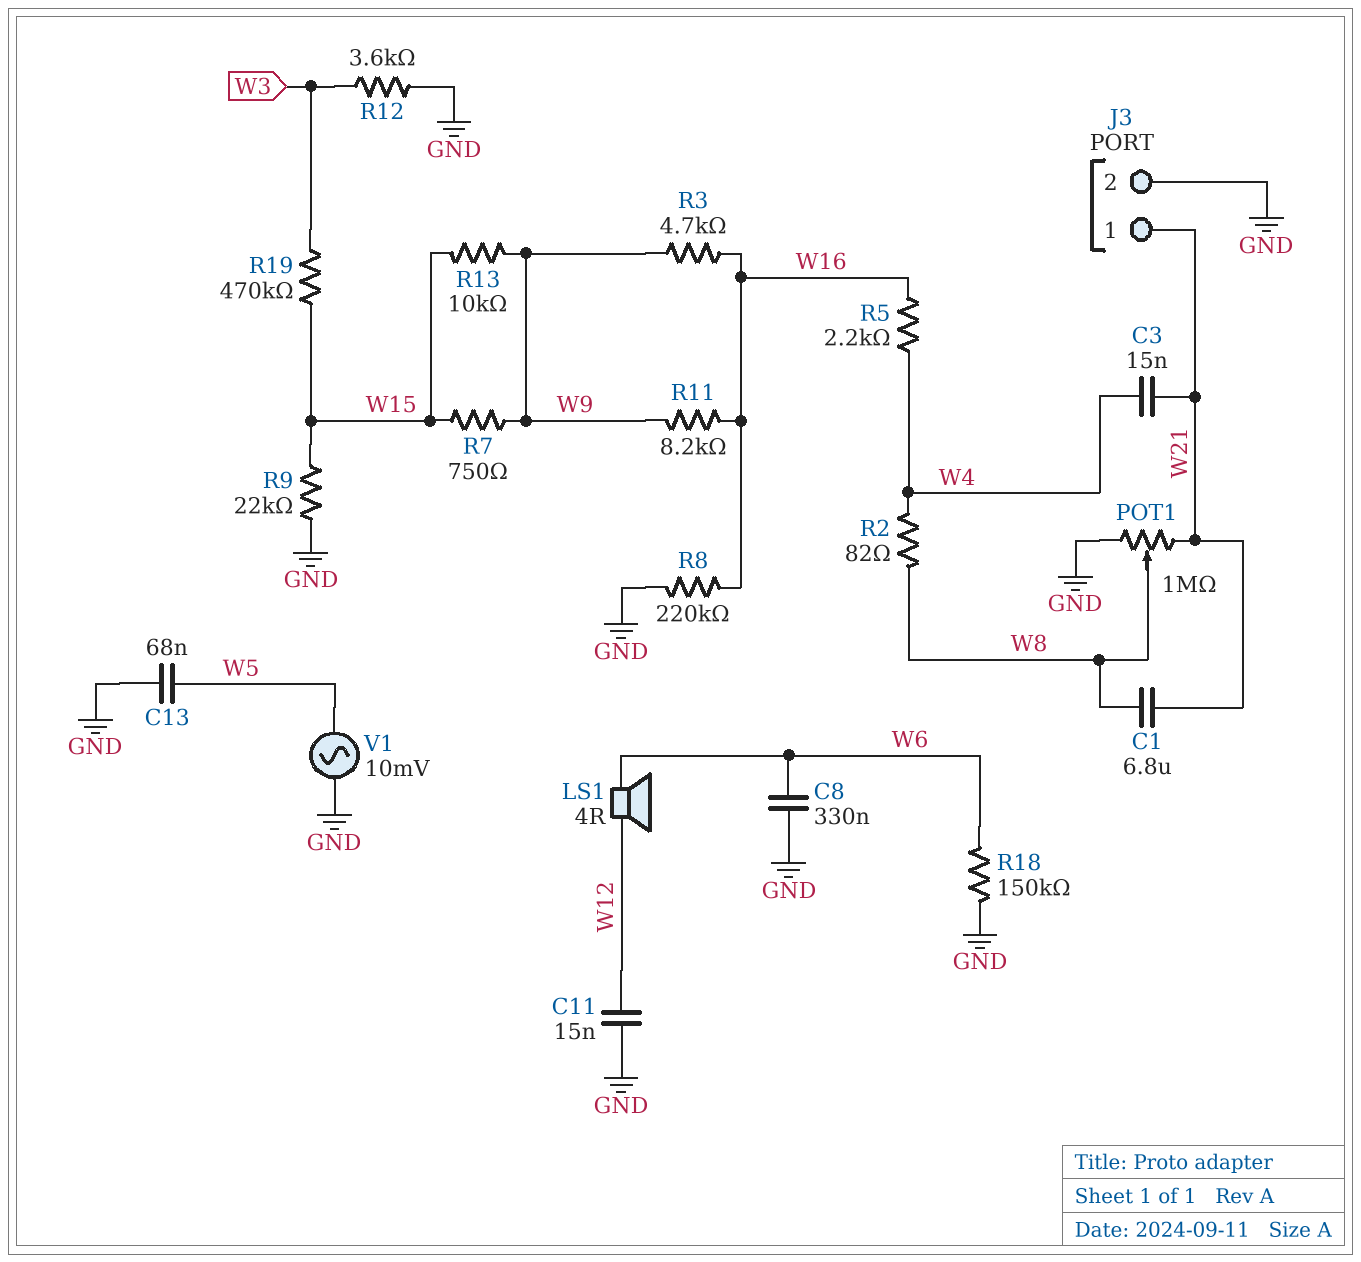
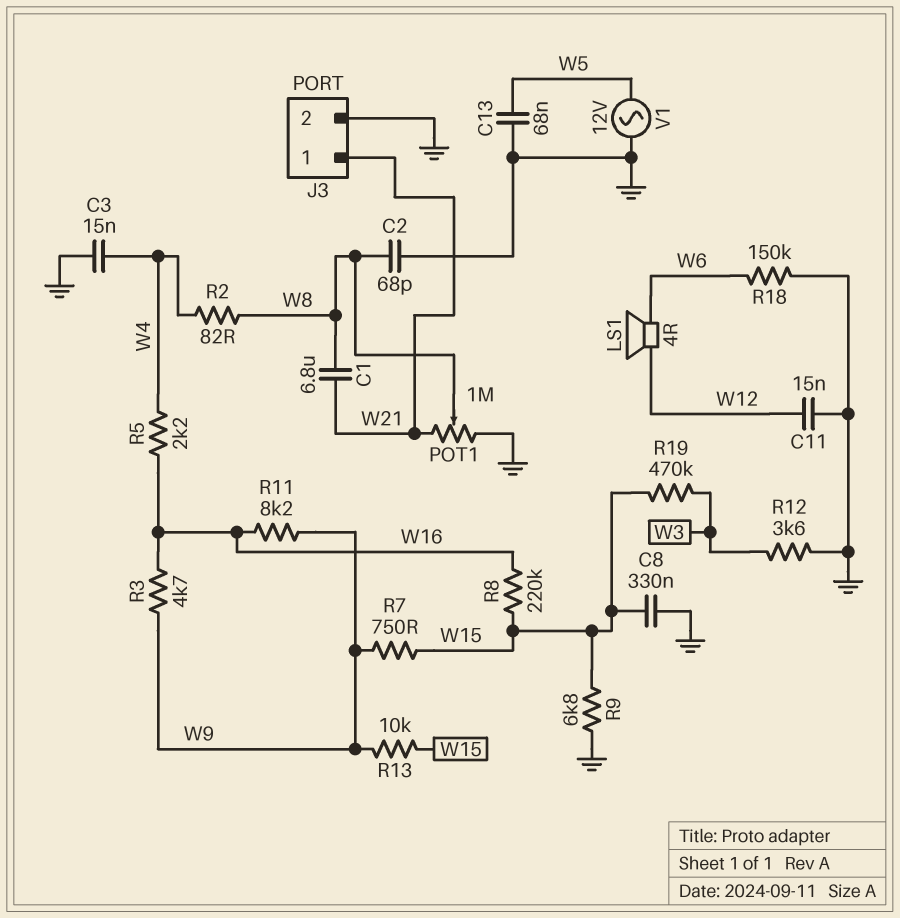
C2: none -> 68pF (GND, W8)
C3: 15nF (W4, W21) -> 15nF (GND, W4)
C8: 330nF (GND, W6) -> 330nF (GND, W15)
R8: 220k (GND, W16) -> 220k (W15, W16)
R9: 22k (GND, W15) -> 6.8k (GND, W15)
V1: AC 10mV (GND, W5) -> AC 12V (GND, W5)

